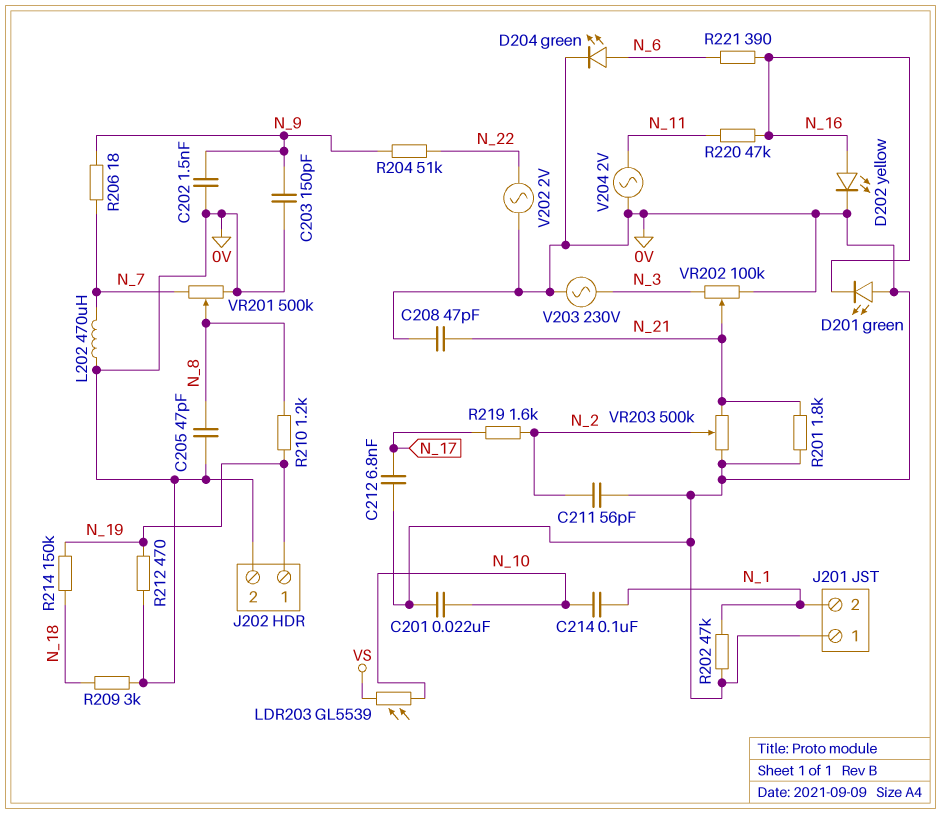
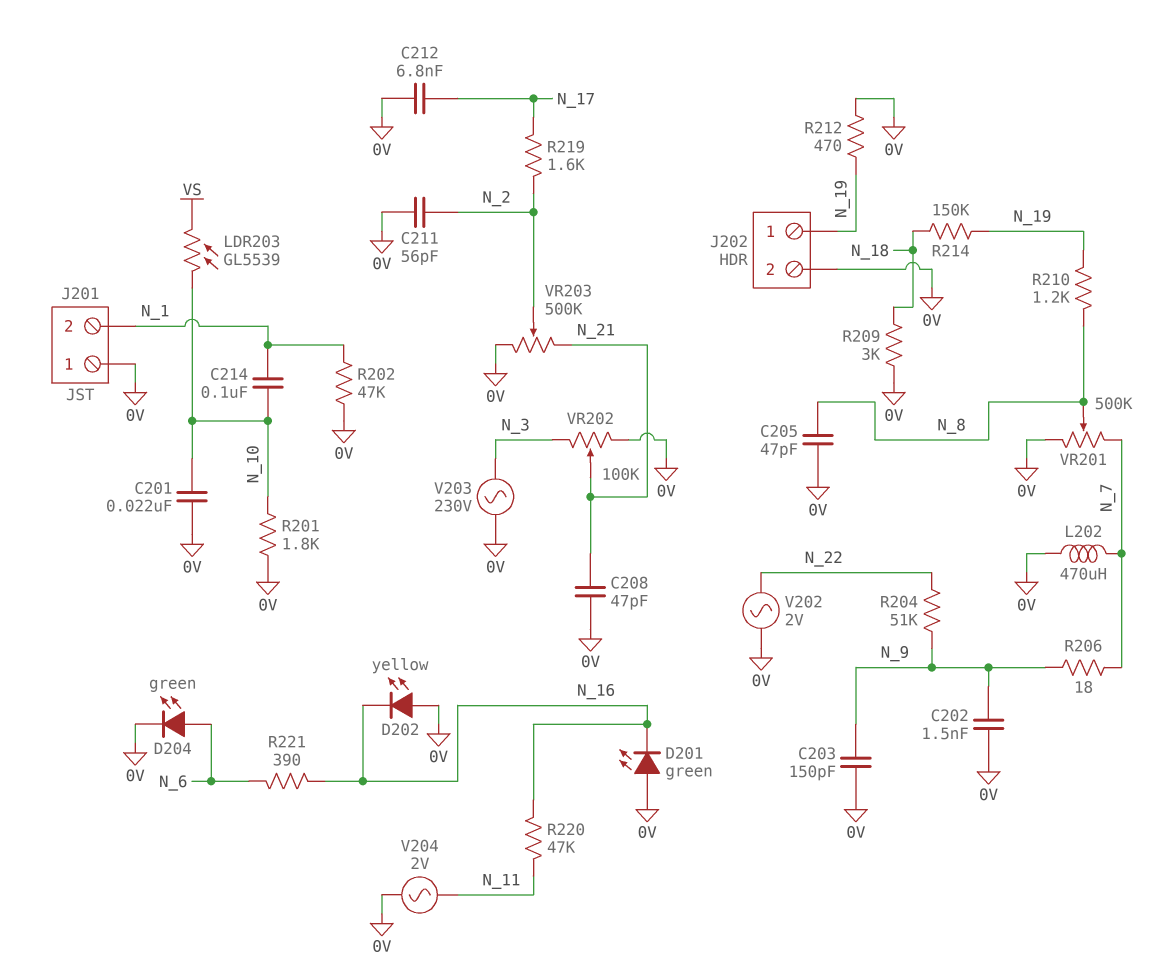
D202: LED yellow (A N_16, K 0V) -> LED yellow (A 0V, K N_16)
R201: 1.8k (0V, N_21) -> 1.8k (0V, N_10)

